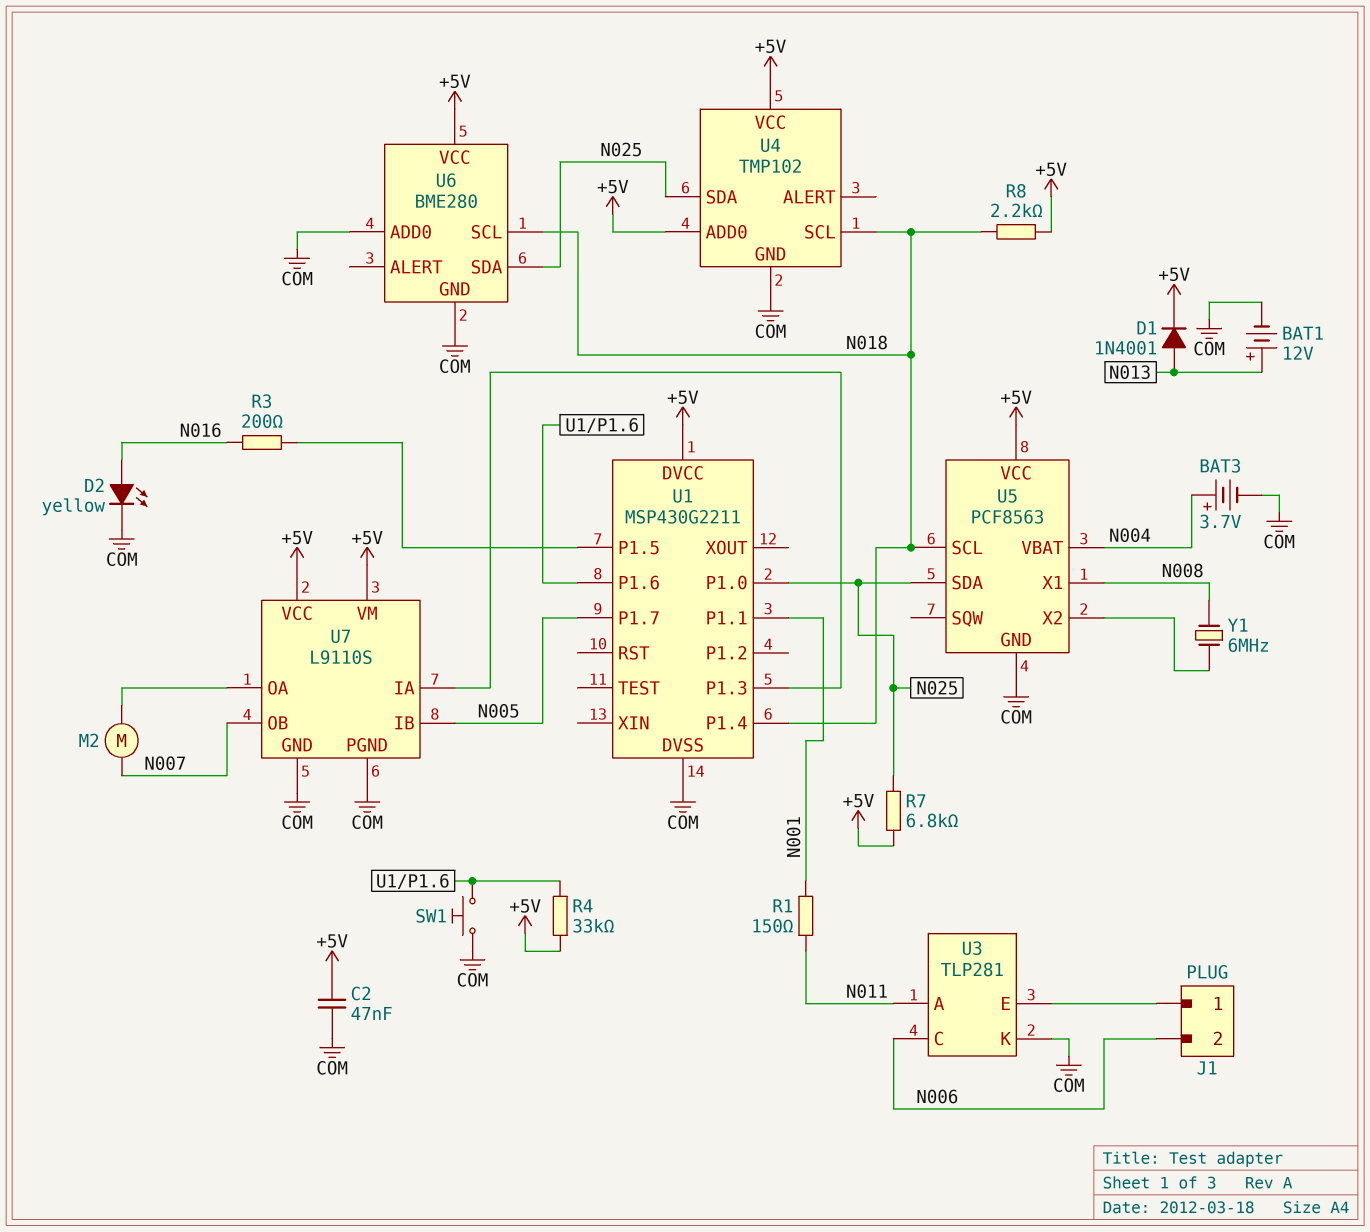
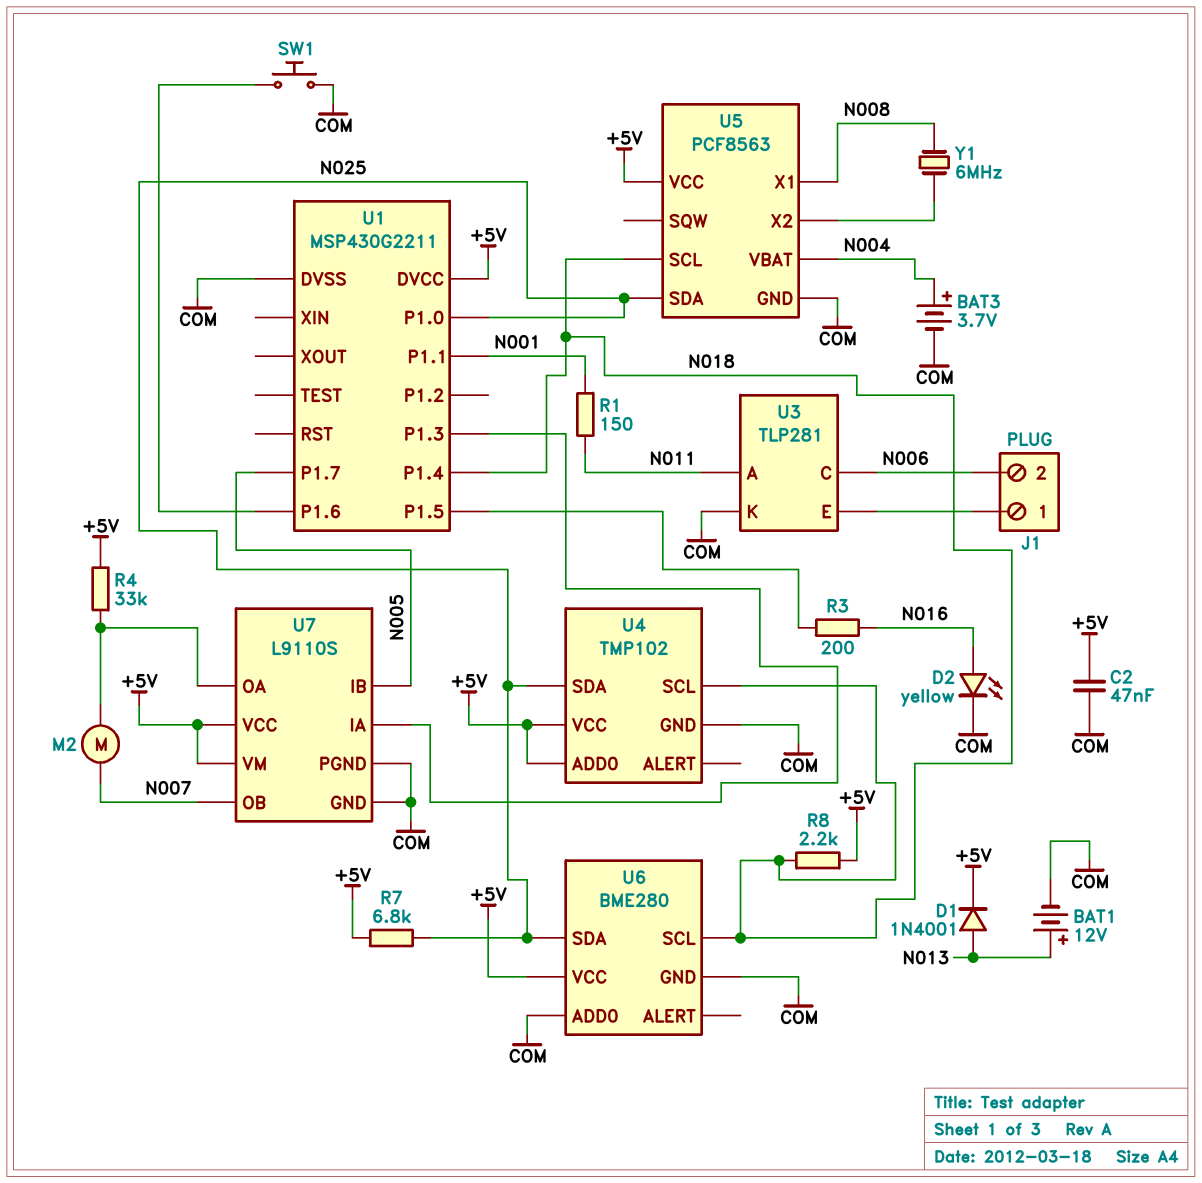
R4: 33k (+5V, U1/P1.6) -> 33k (+5V, U7/OA)

